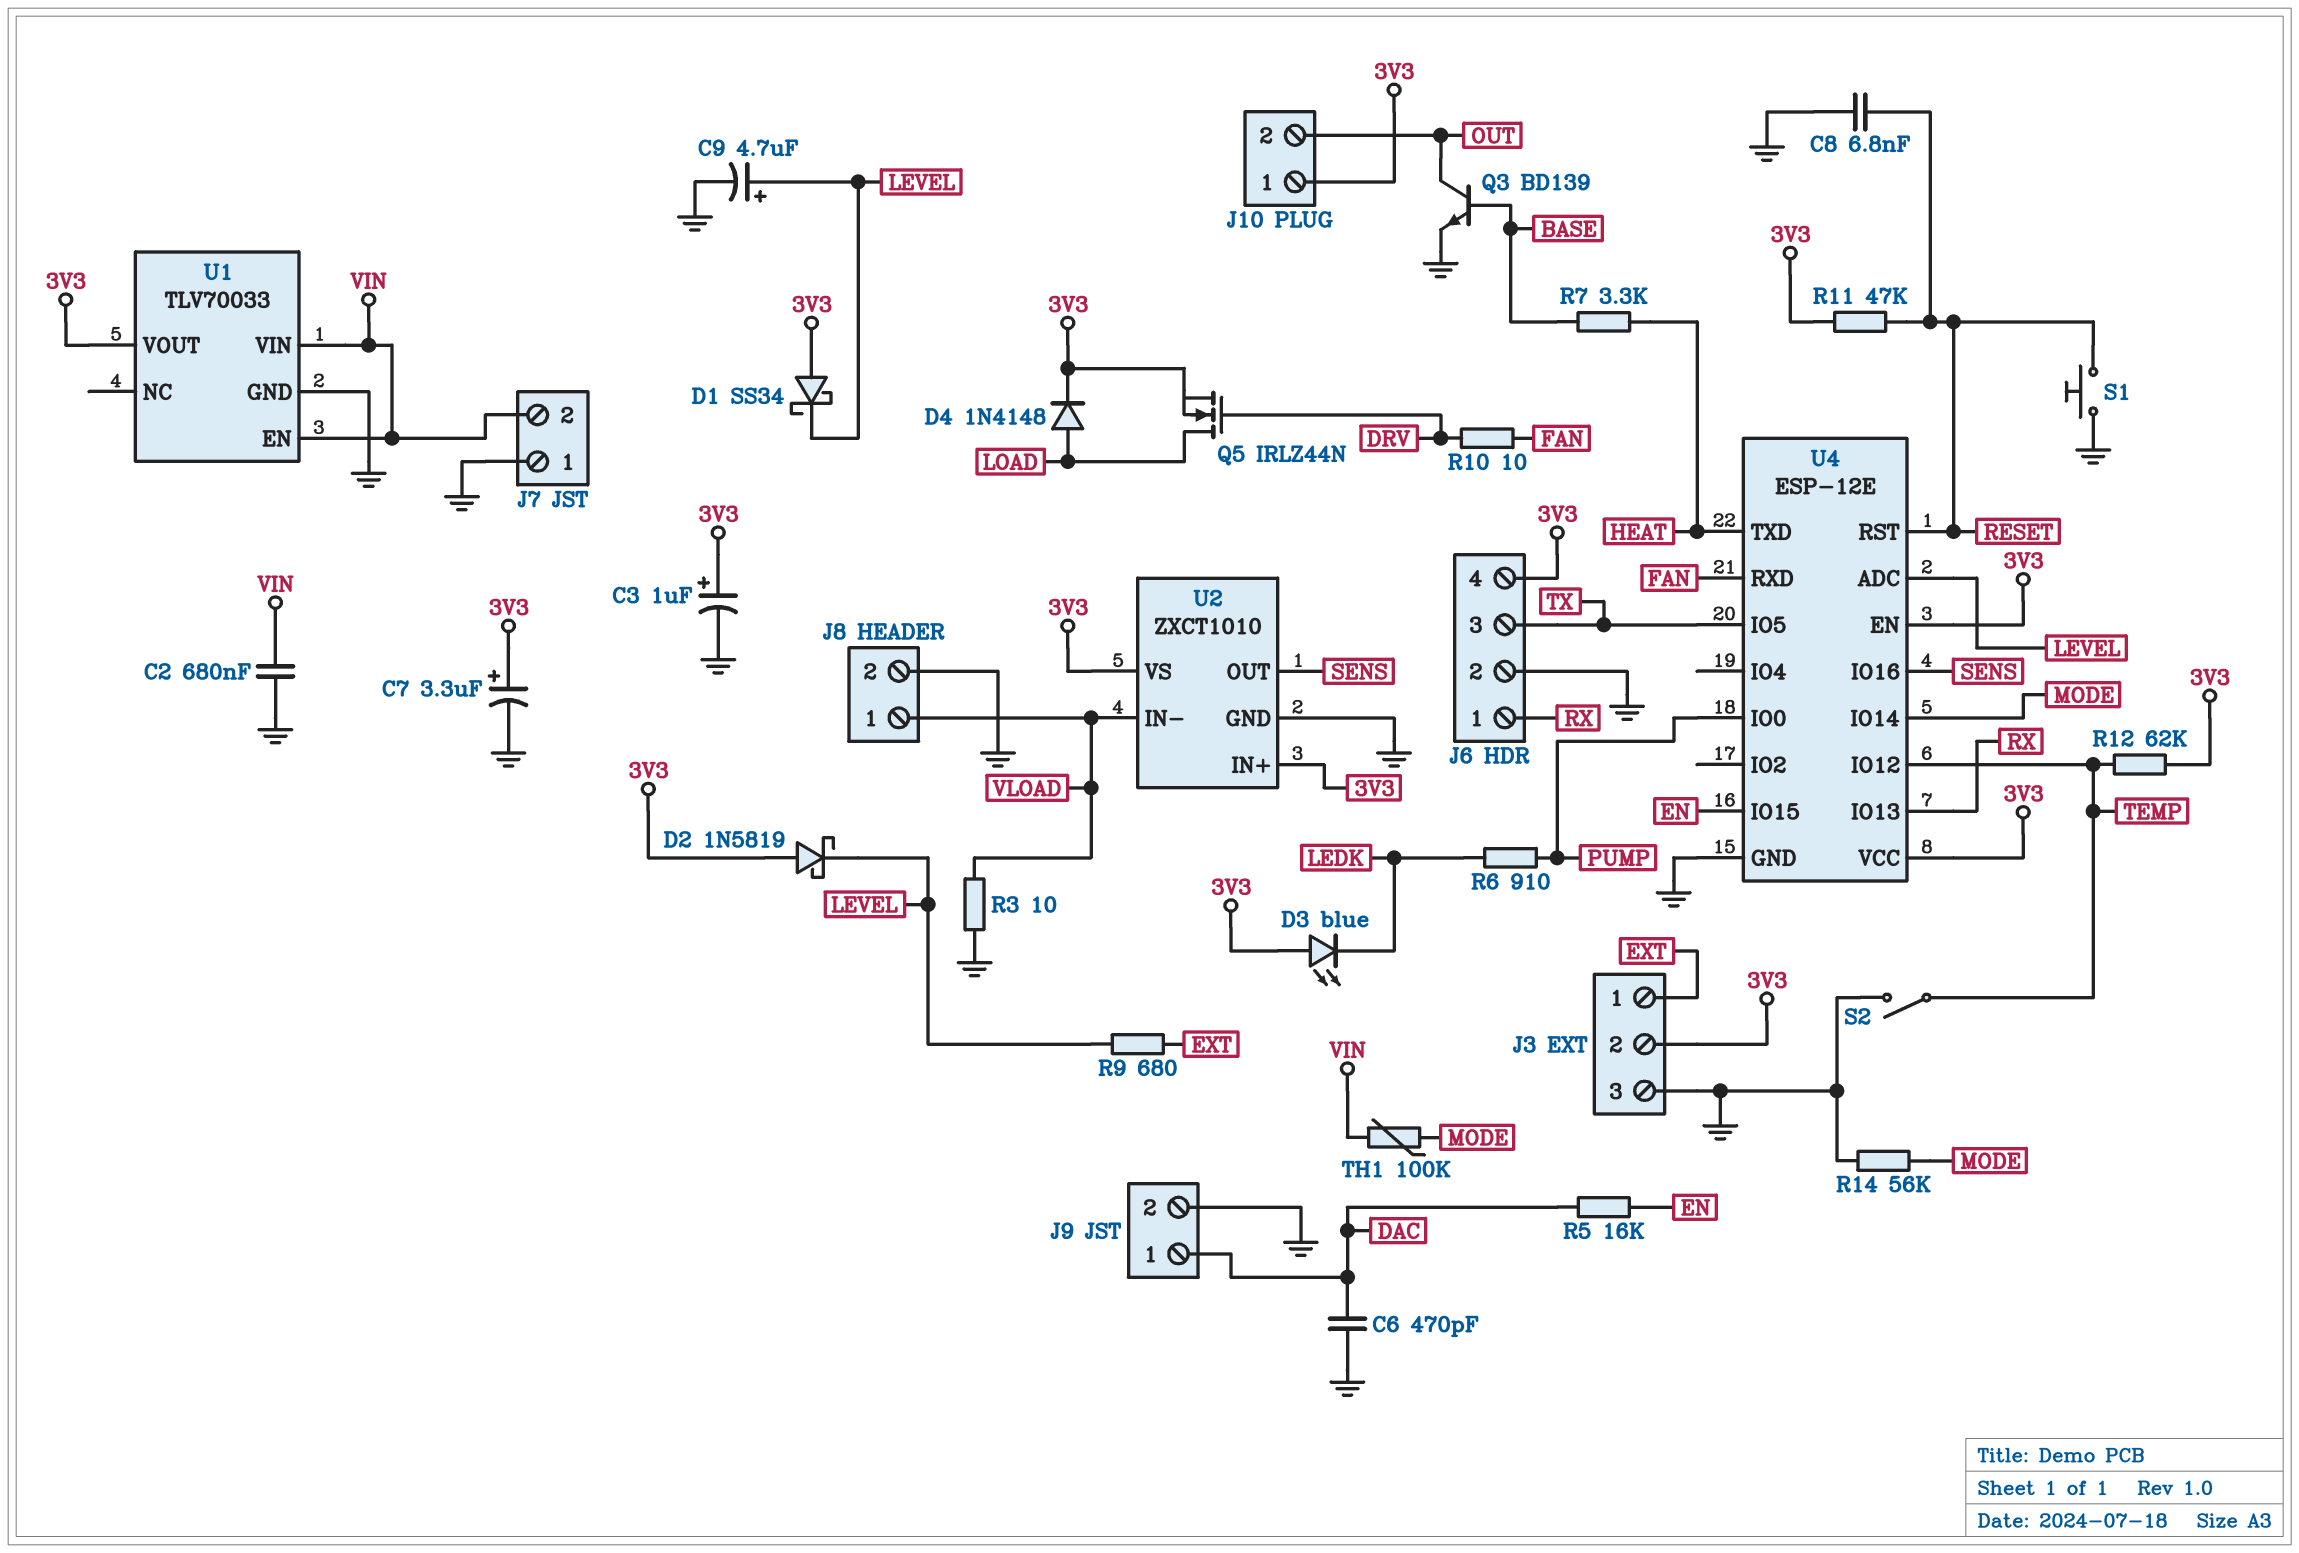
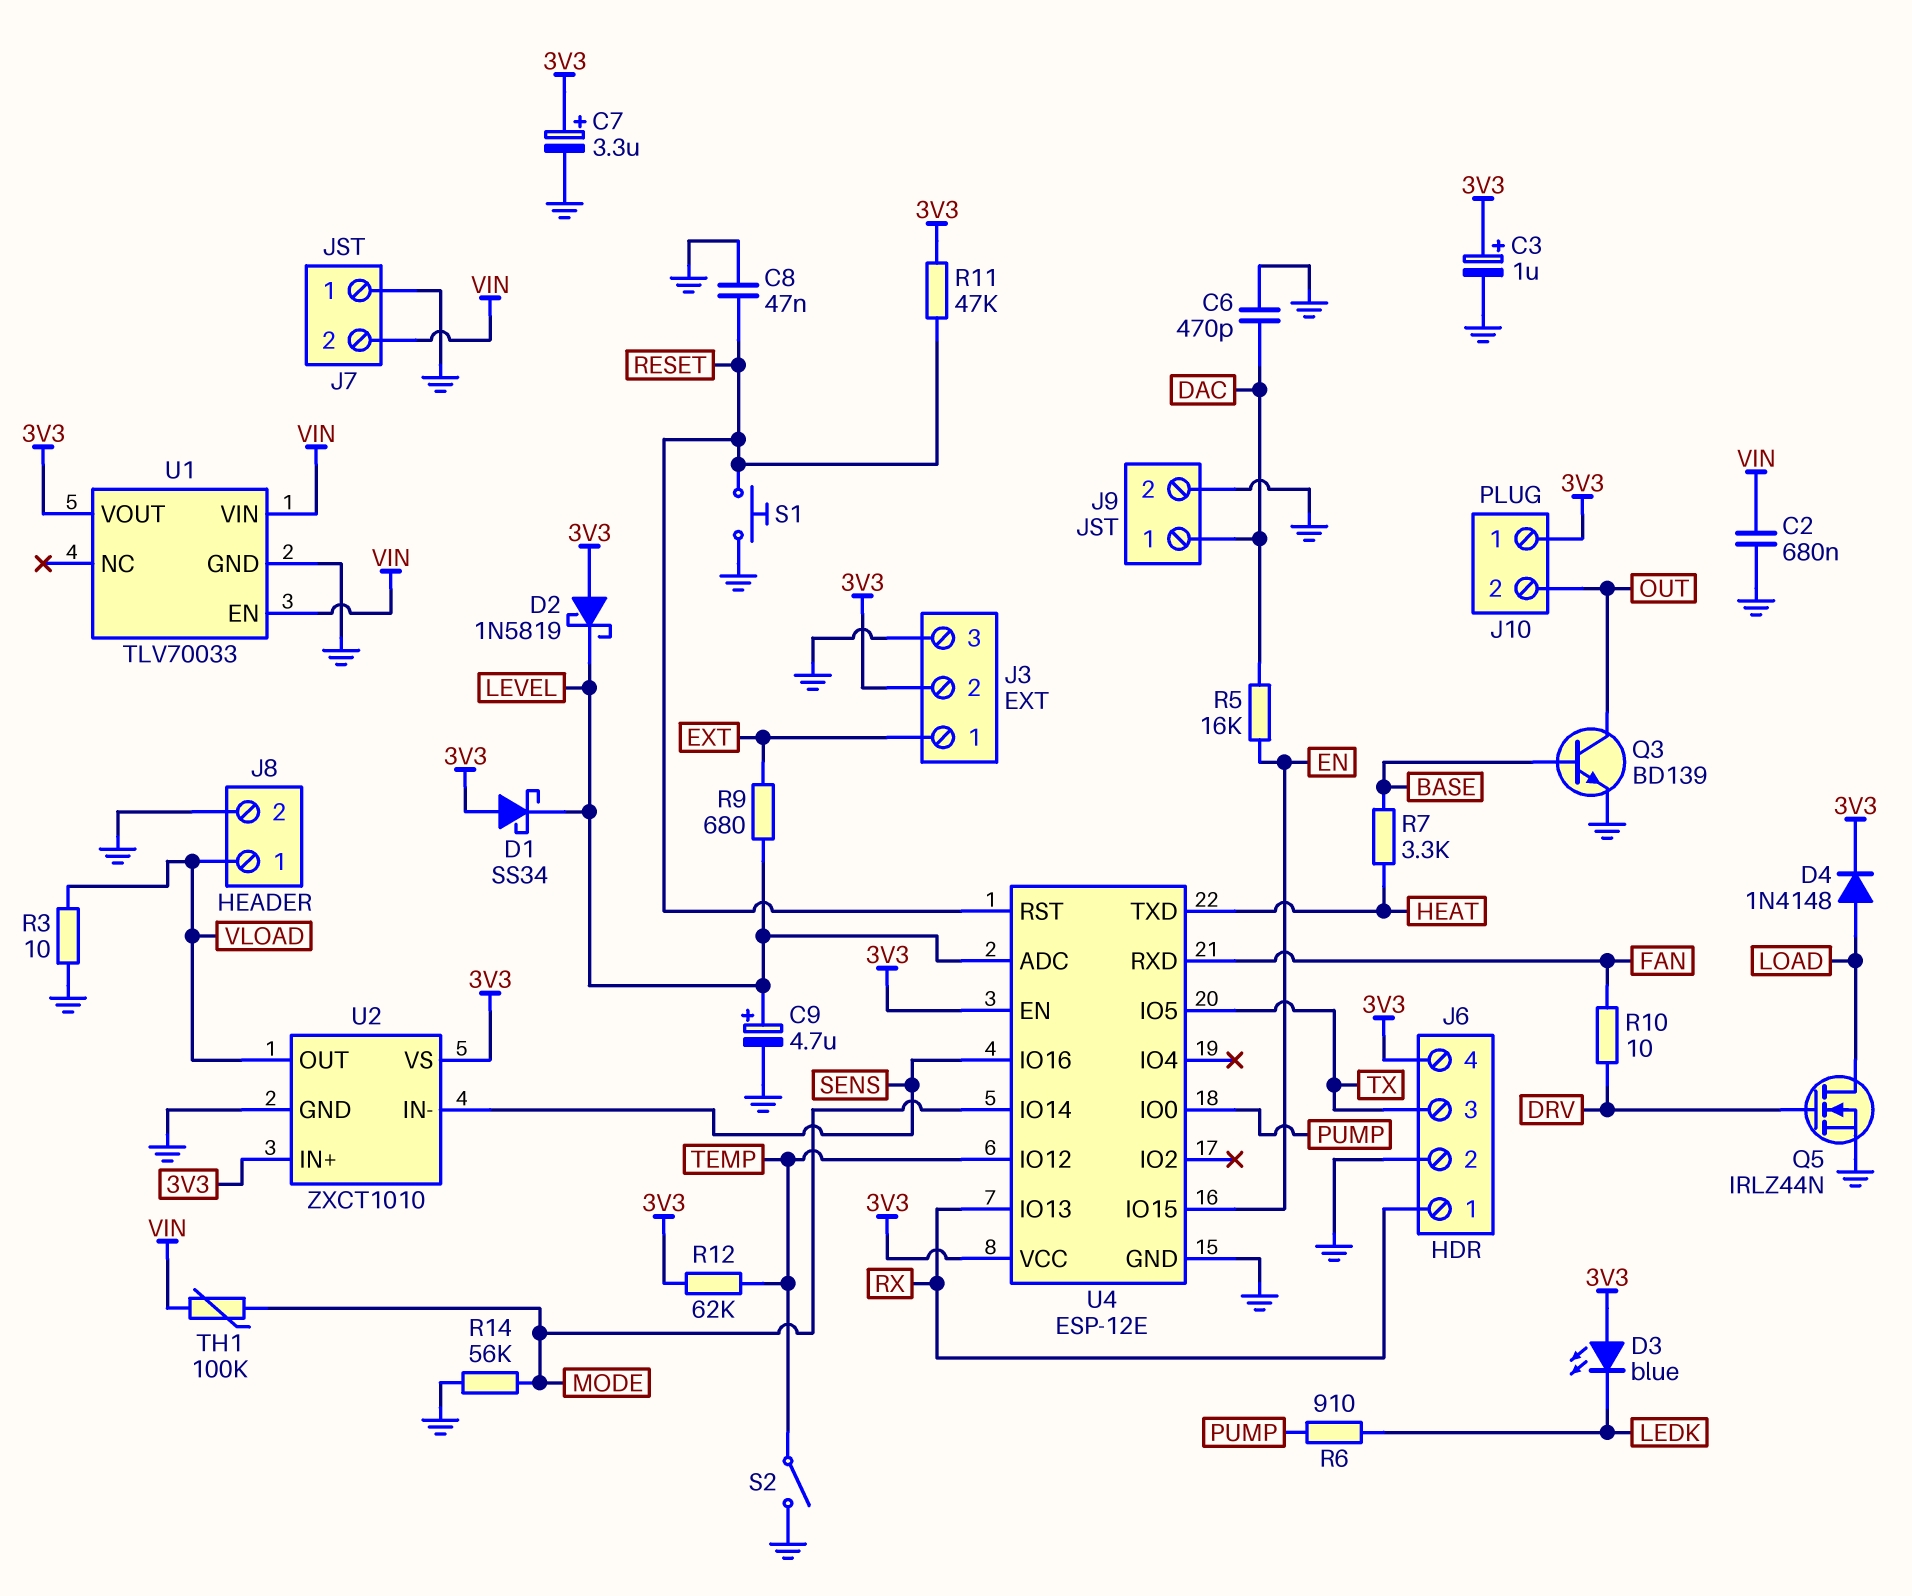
C8: 6.8nF (GND, RESET) -> 47nF (GND, RESET)
Q5: NMOS IRLZ44N (G DRV, D LOAD, S 3V3) -> NMOS IRLZ44N (G DRV, D LOAD, S GND)
U2 pin IN-: VLOAD -> SENS
U2 pin OUT: SENS -> VLOAD

